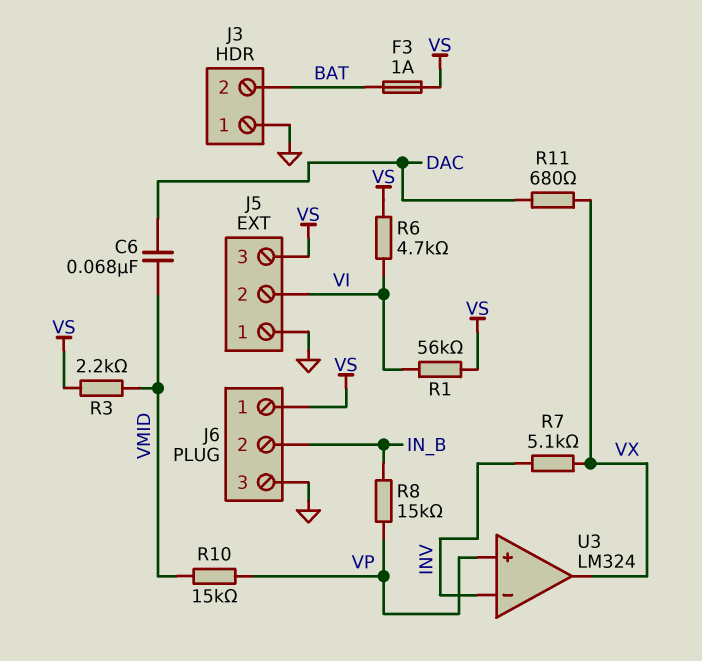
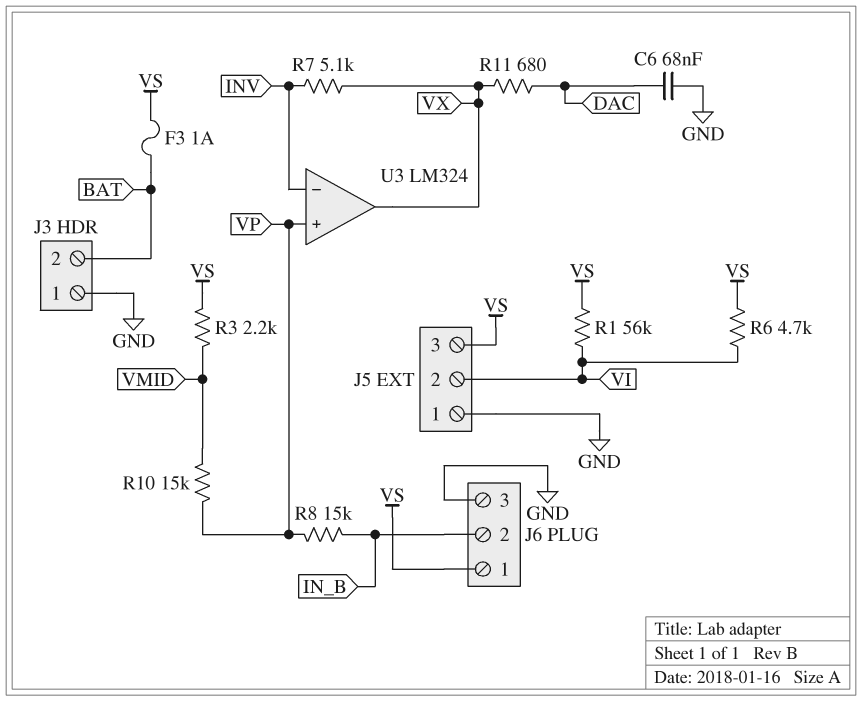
C6: 68nF (DAC, VMID) -> 68nF (DAC, GND)

